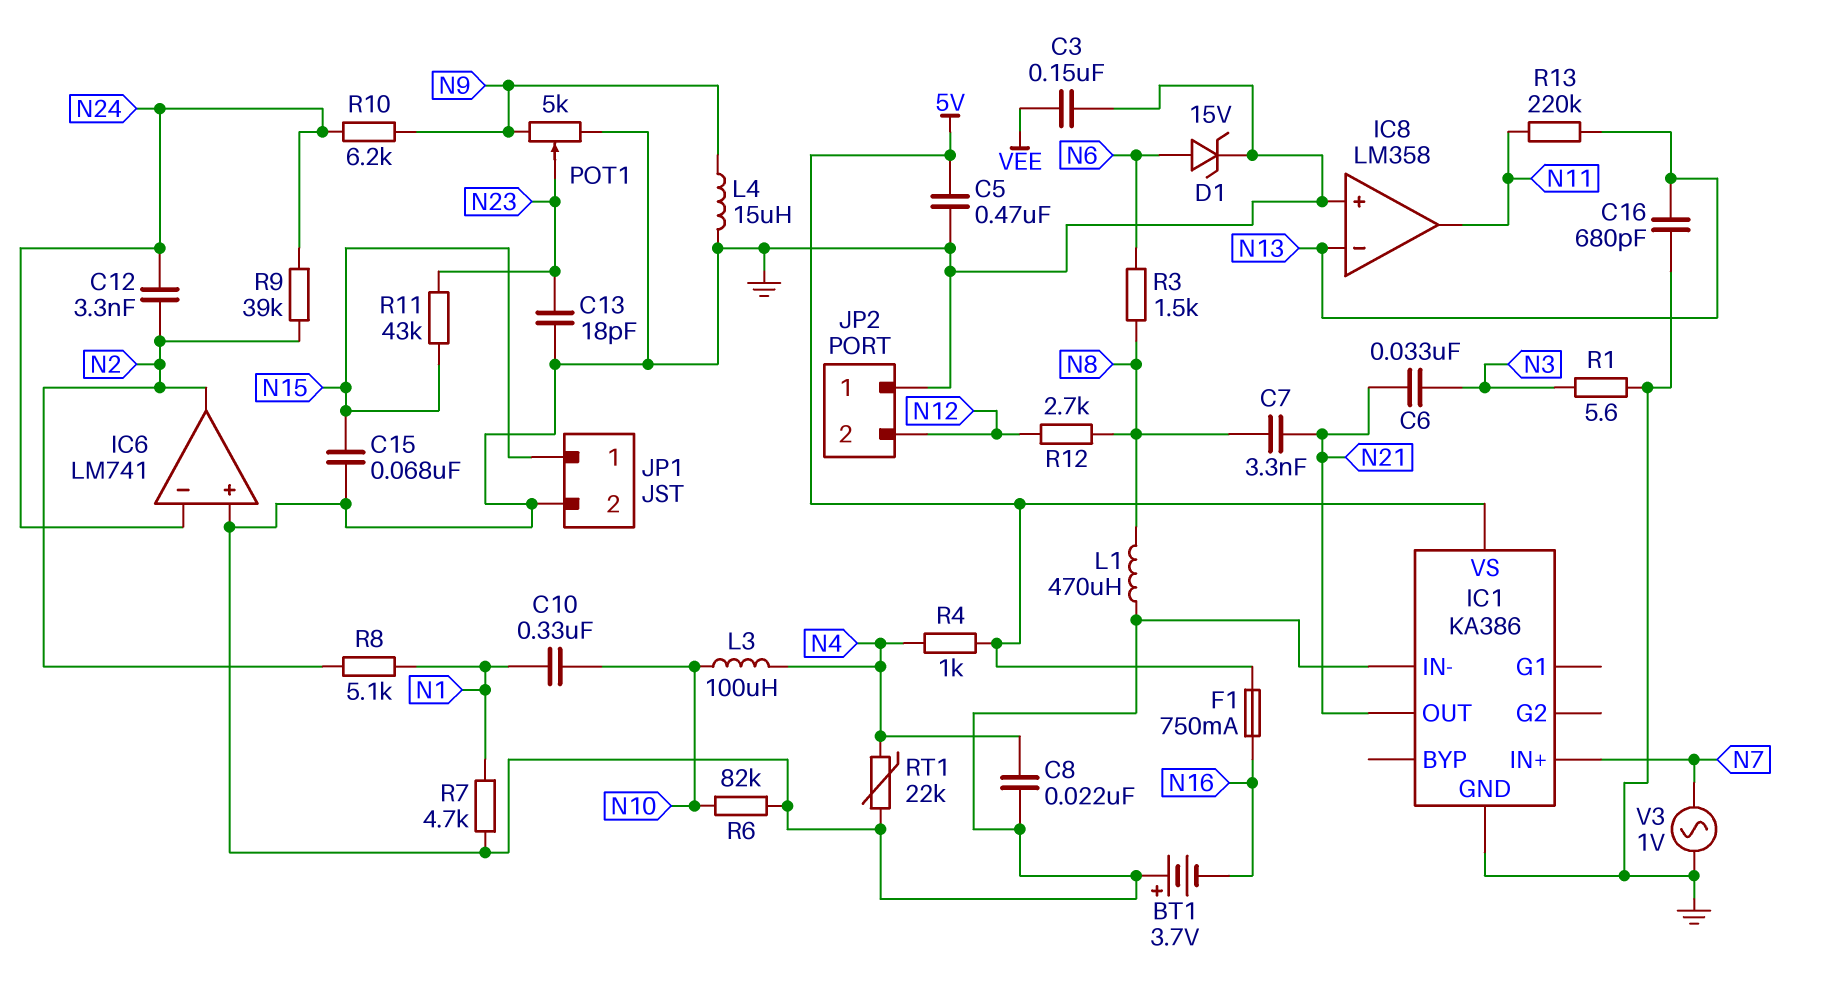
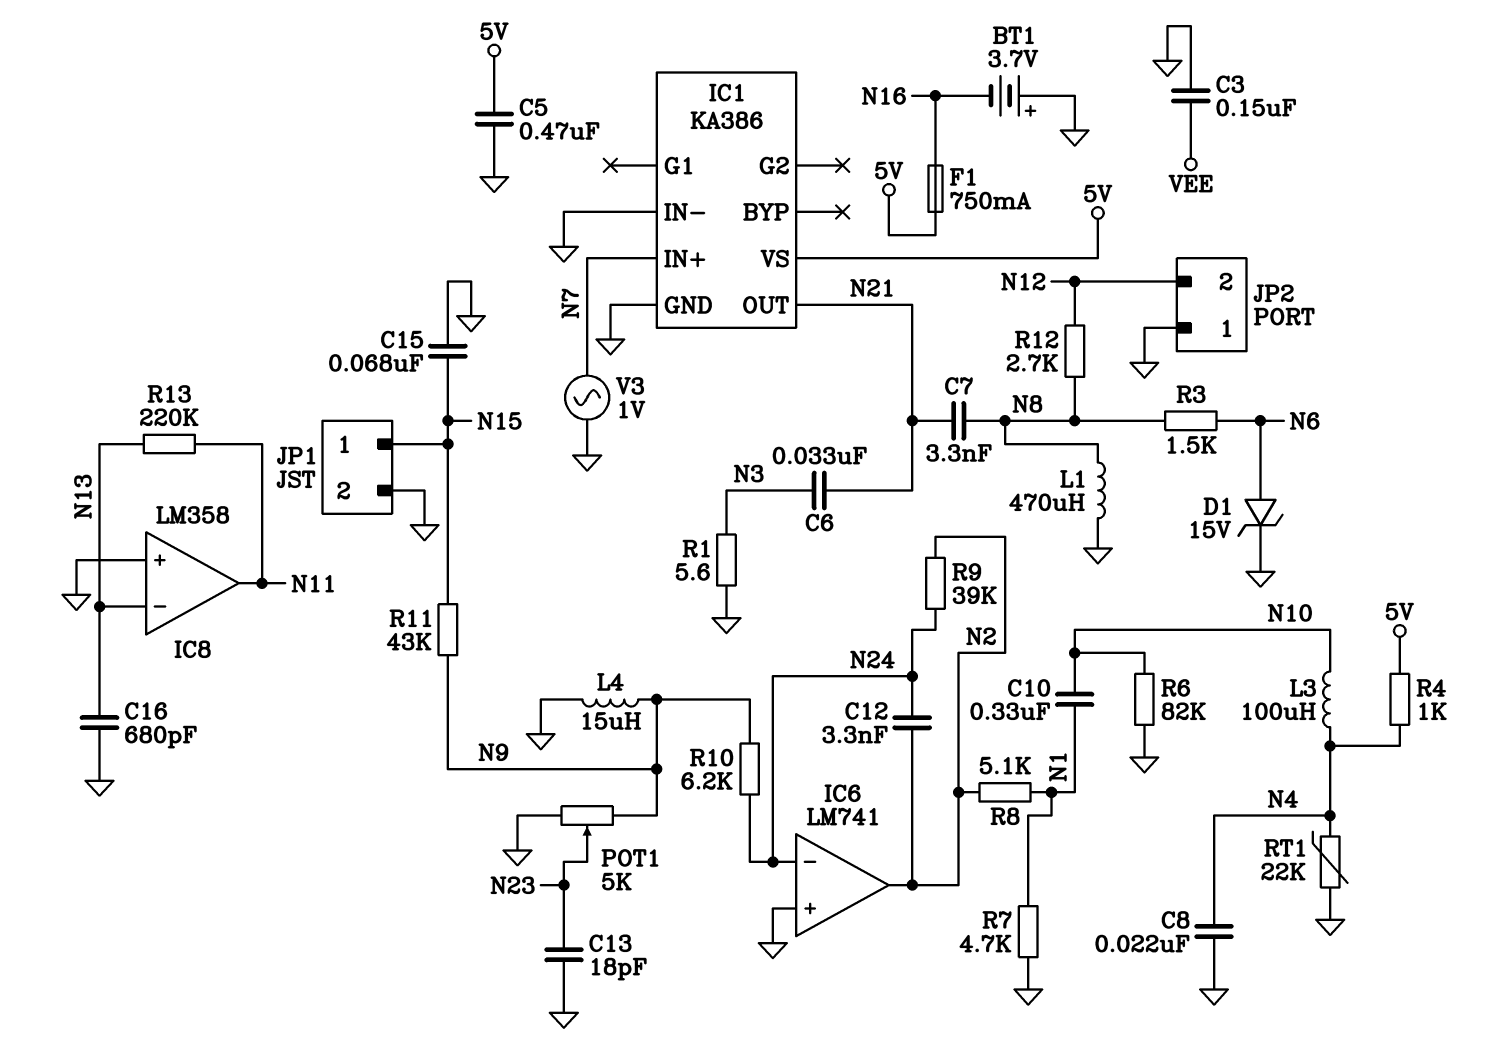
R11: 43k (N15, N23) -> 43k (N9, N15)

